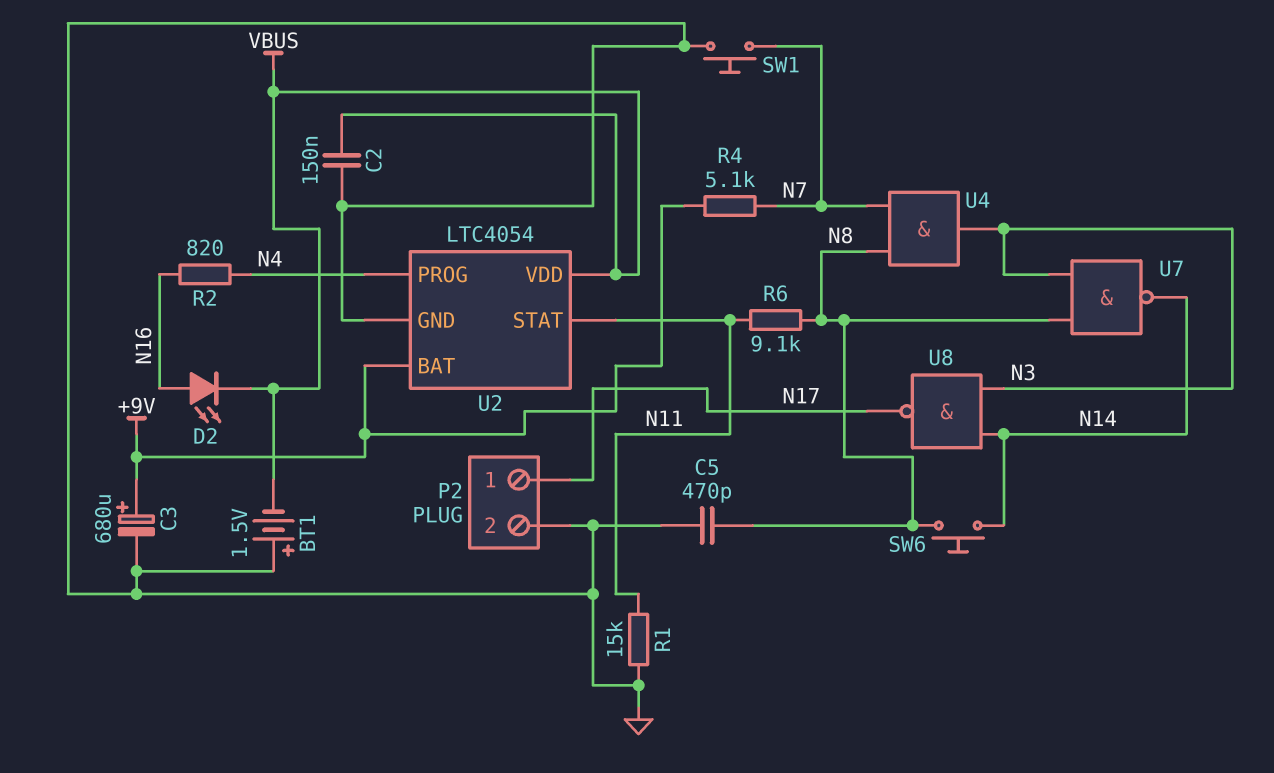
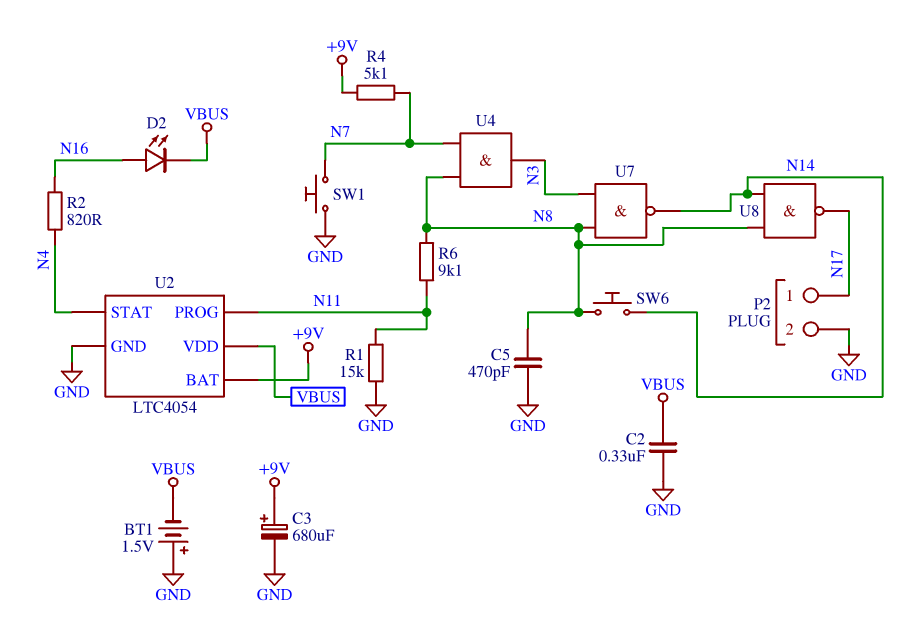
C2: 150nF (GND, VBUS) -> 330nF (GND, VBUS)
U2 pin PROG: N4 -> N11
U2 pin STAT: N11 -> N4
U8: NAND (in N3, in N14, out N17) -> NAND (in N8, in N14, out N17)

